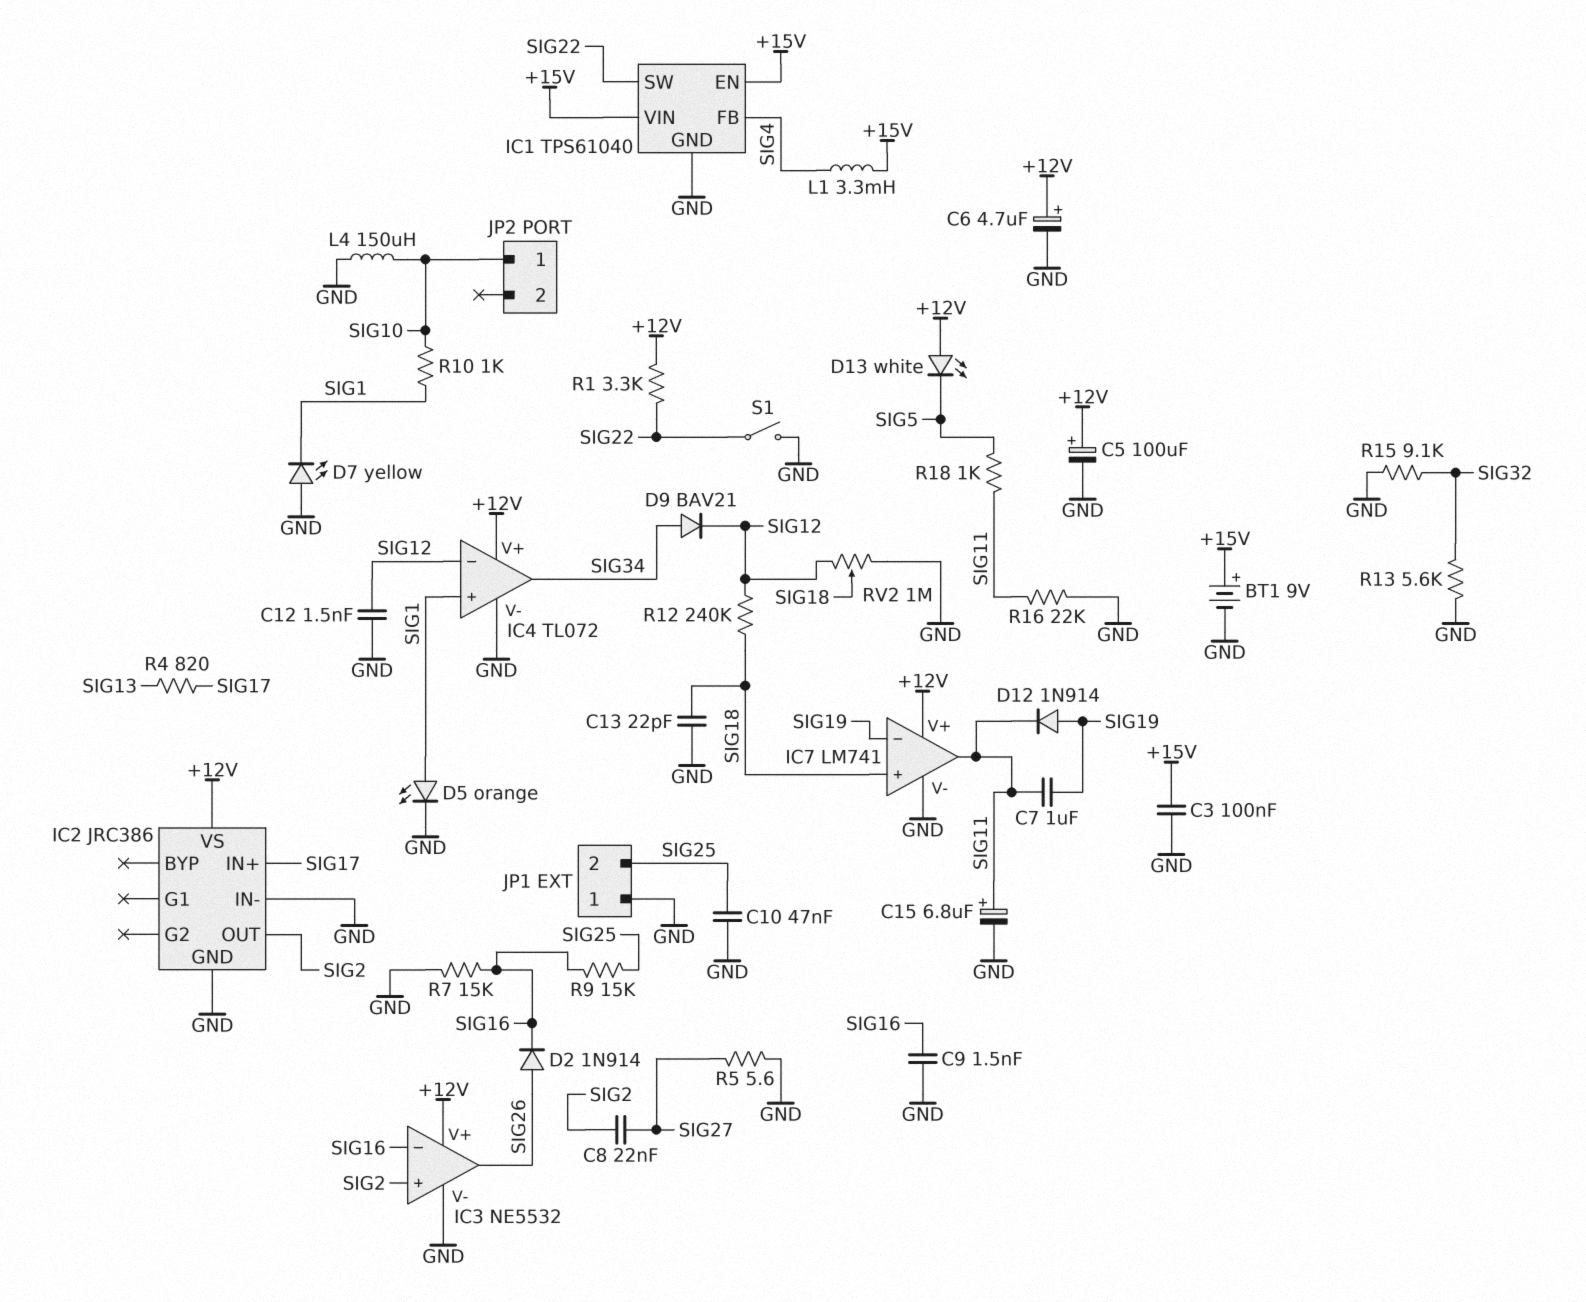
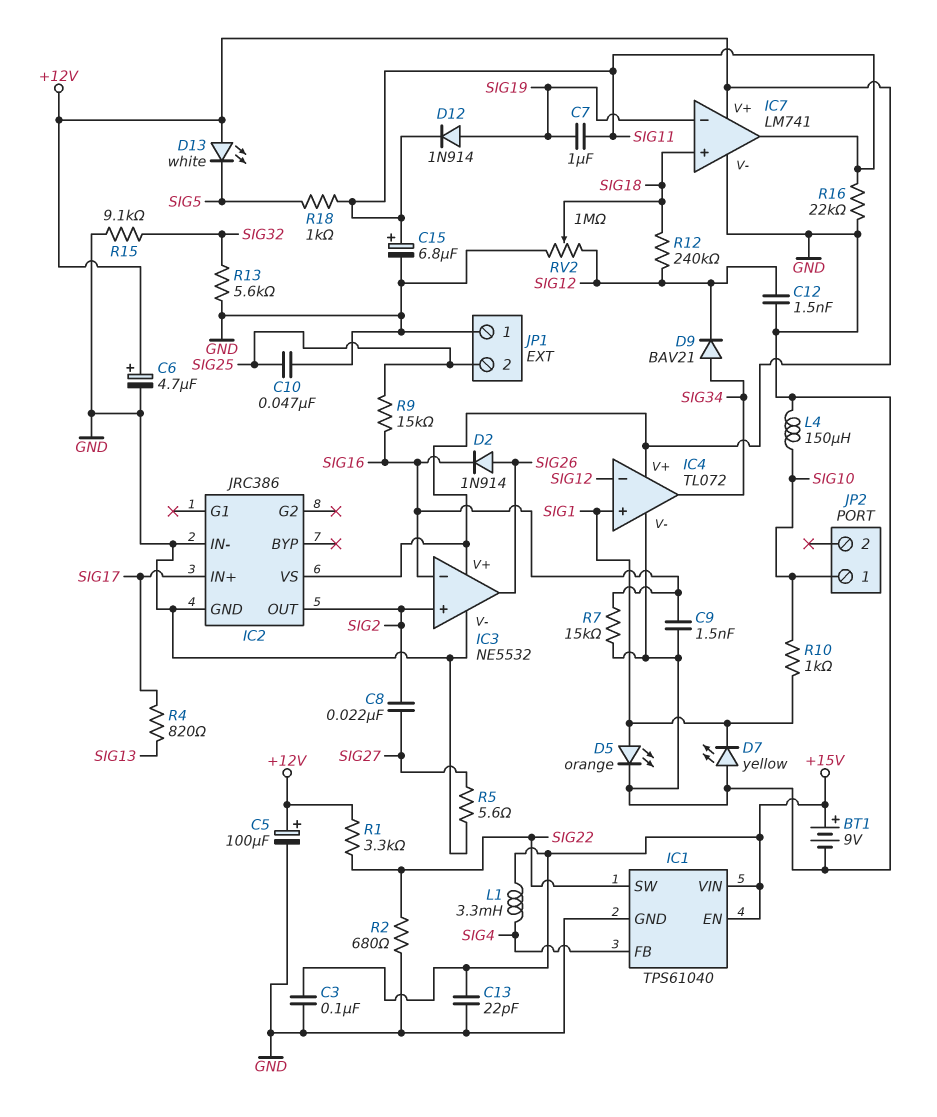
C13: 22pF (GND, SIG18) -> 22pF (+15V, GND)
R2: none -> 680 (GND, SIG22)
S1: switch (GND, SIG22) -> none

